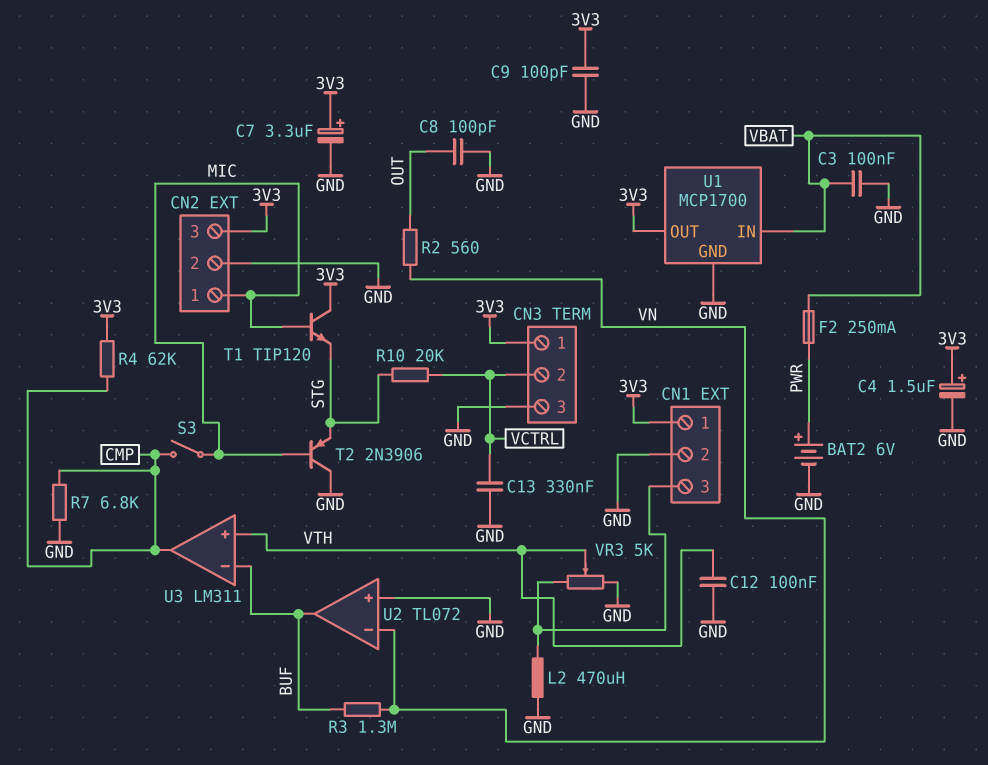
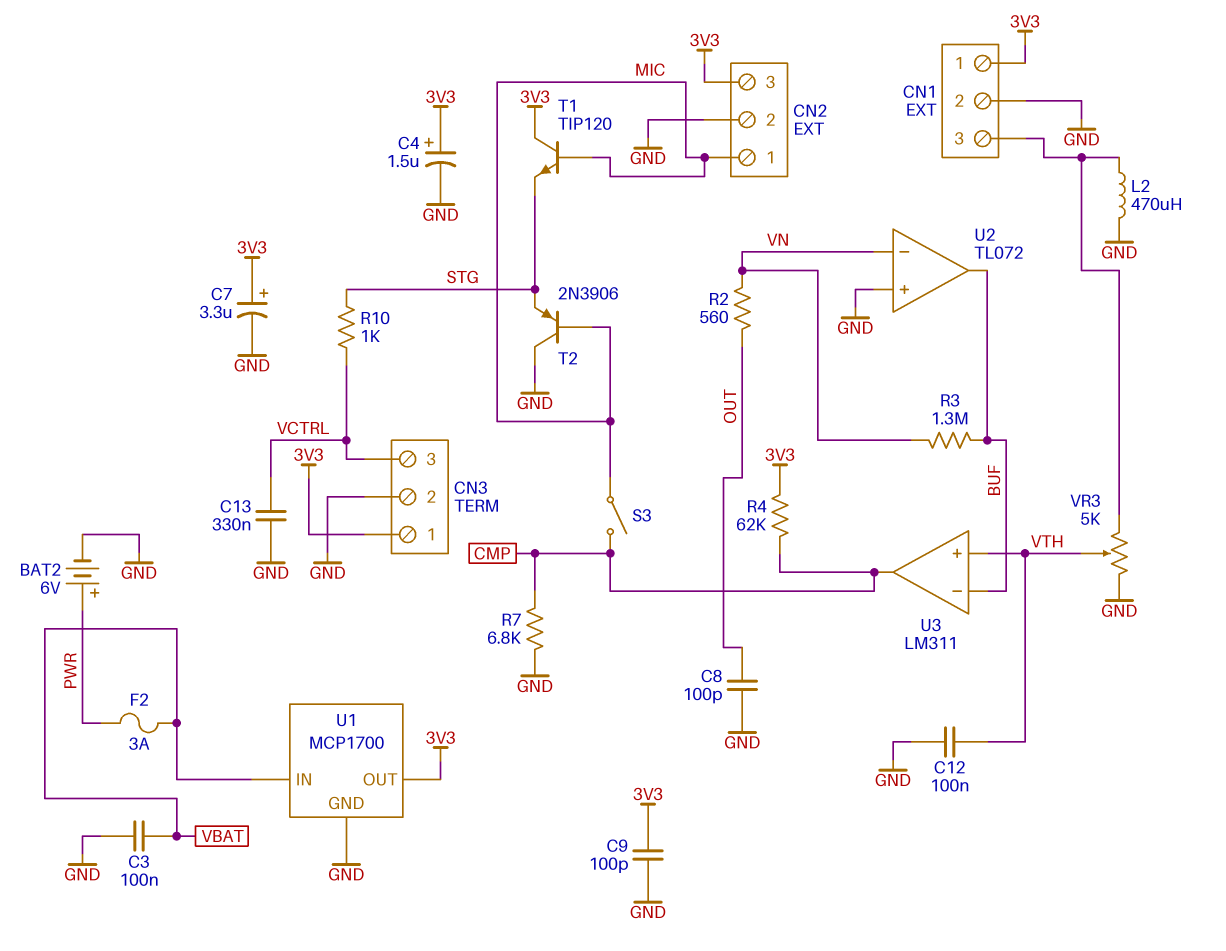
CN3 pin 2: VCTRL -> GND
CN3 pin 3: GND -> VCTRL
F2: 250mA (PWR, VBAT) -> 3A (PWR, VBAT)
R10: 20k (STG, VCTRL) -> 1k (STG, VCTRL)

